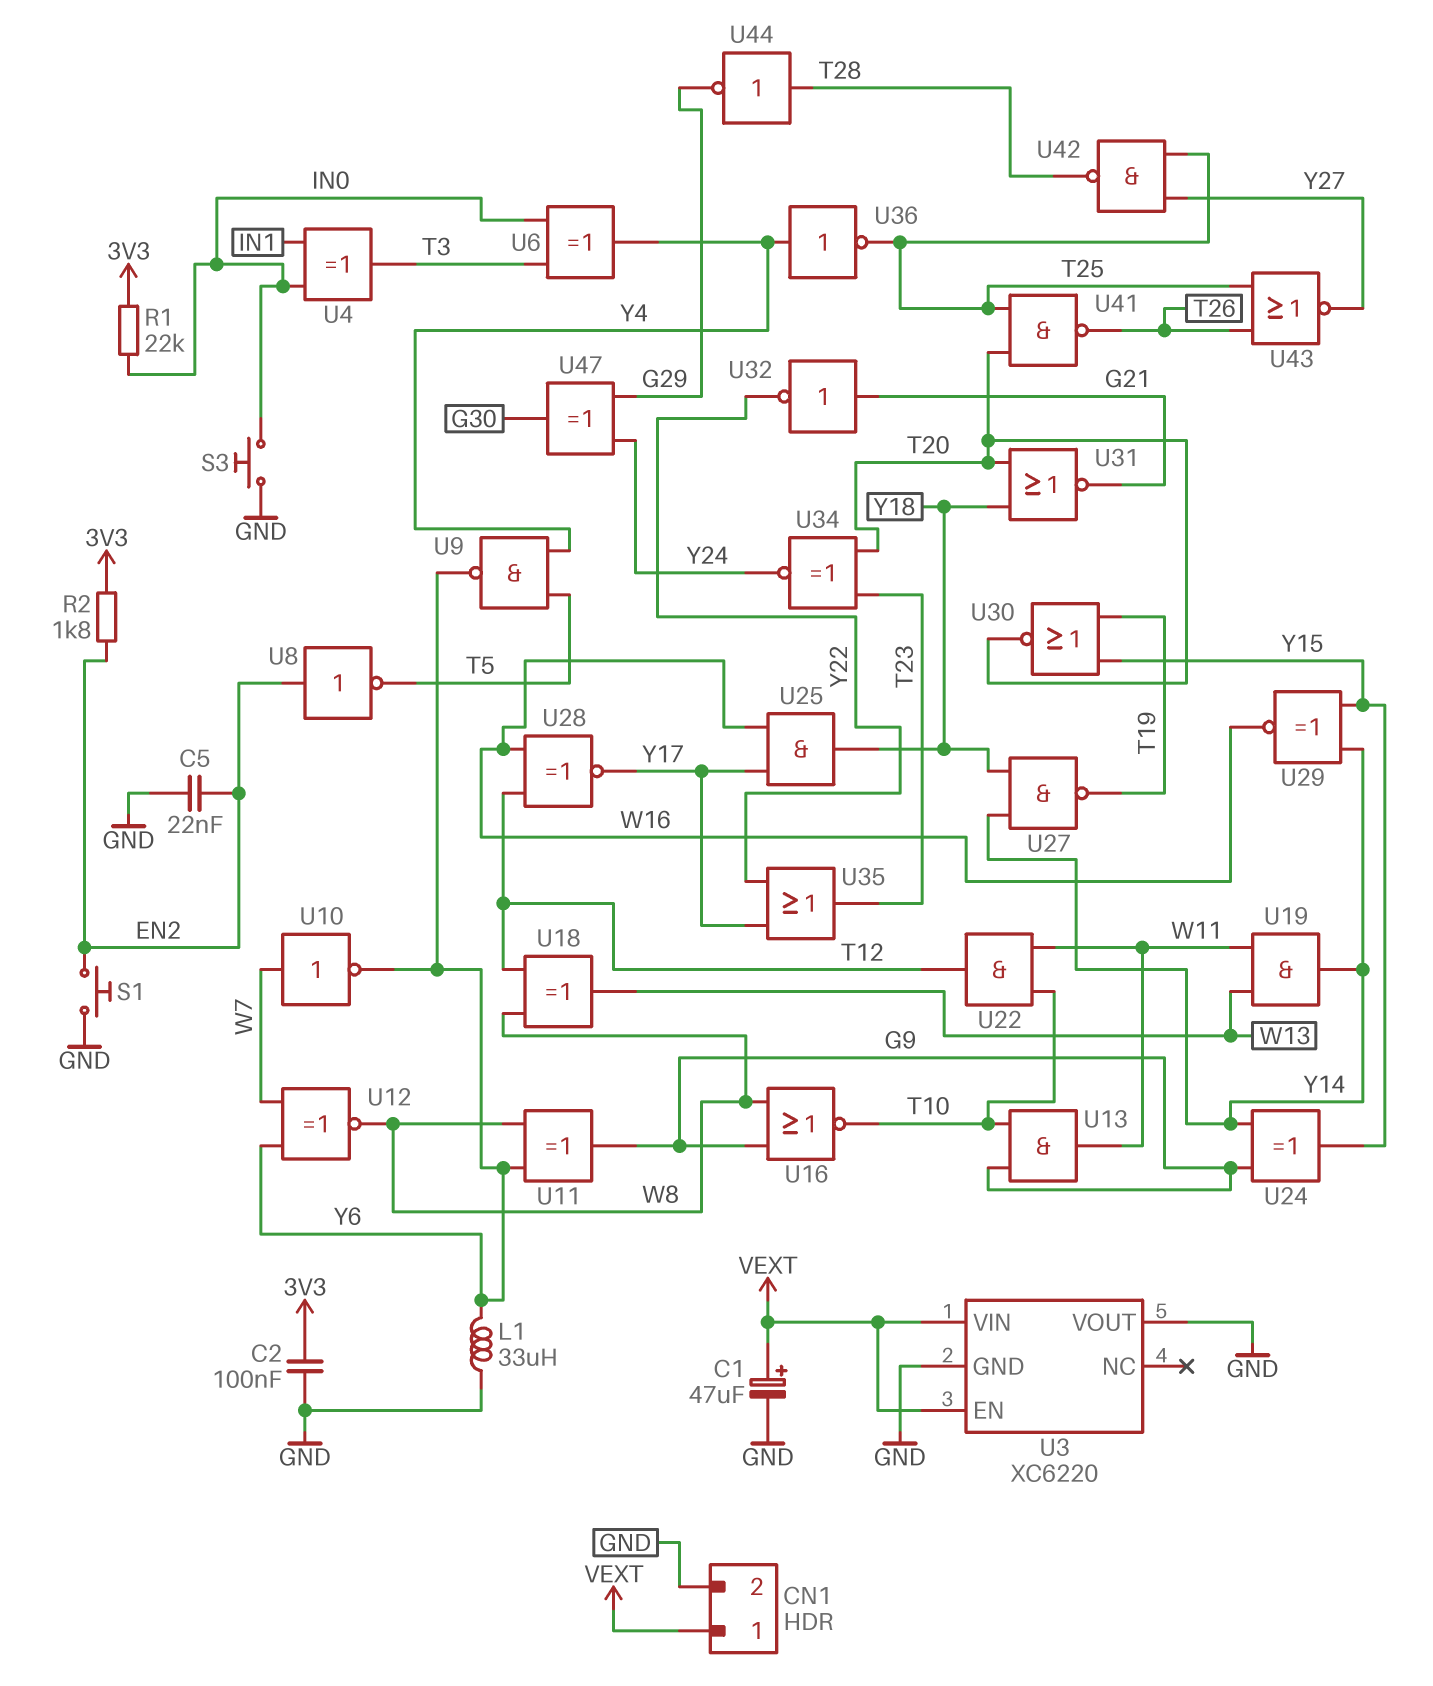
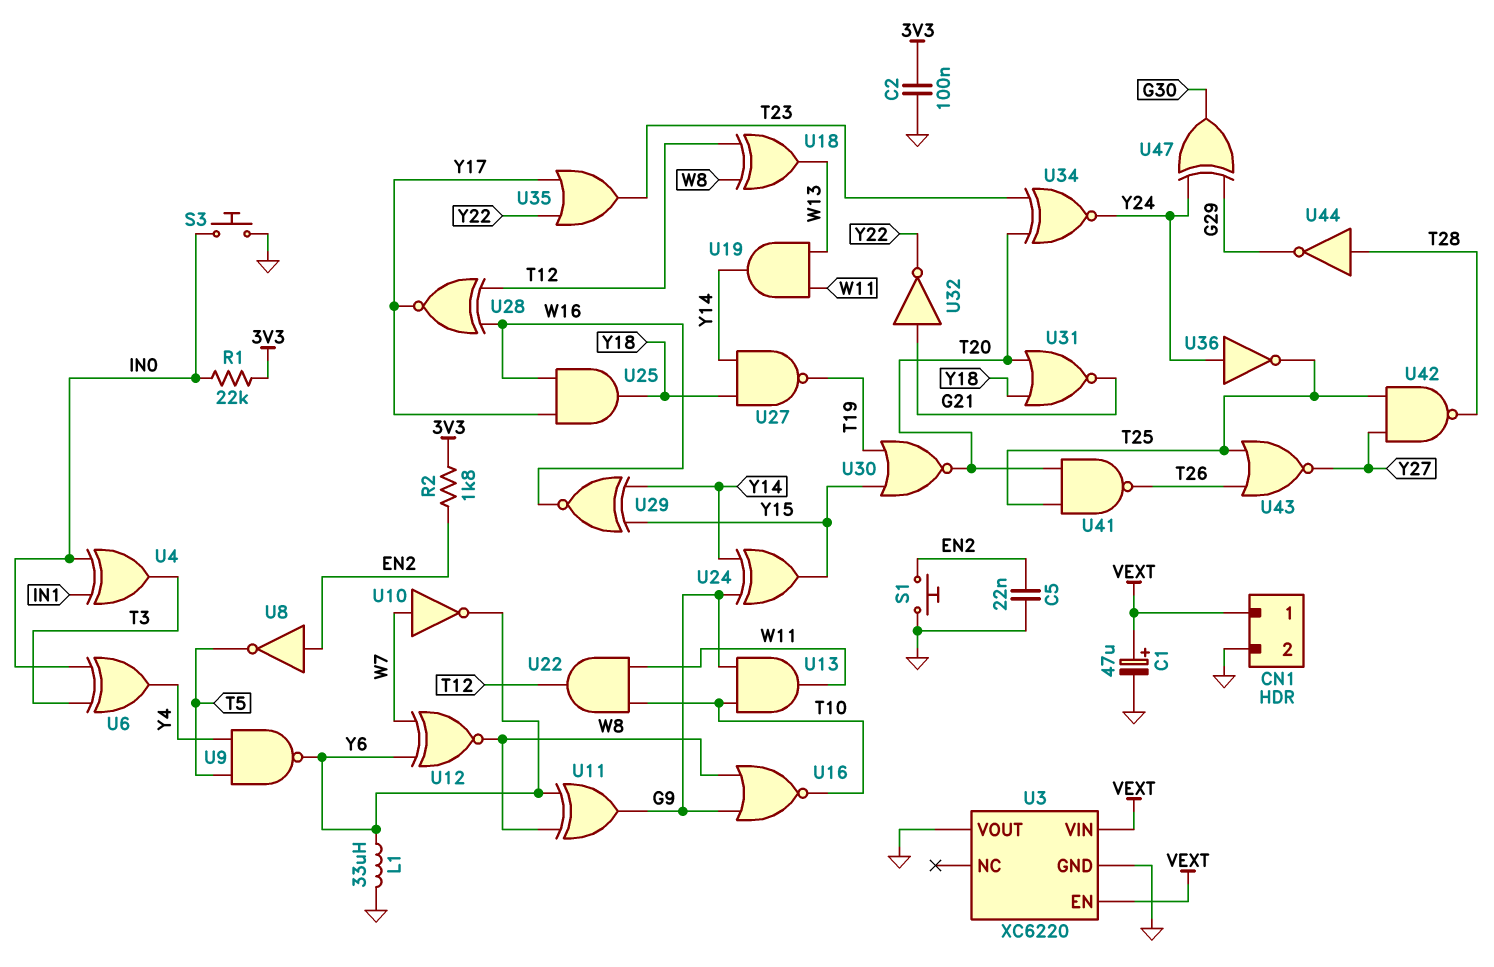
U36: NOT (in Y4, out T25) -> NOT (in Y24, out T25)

